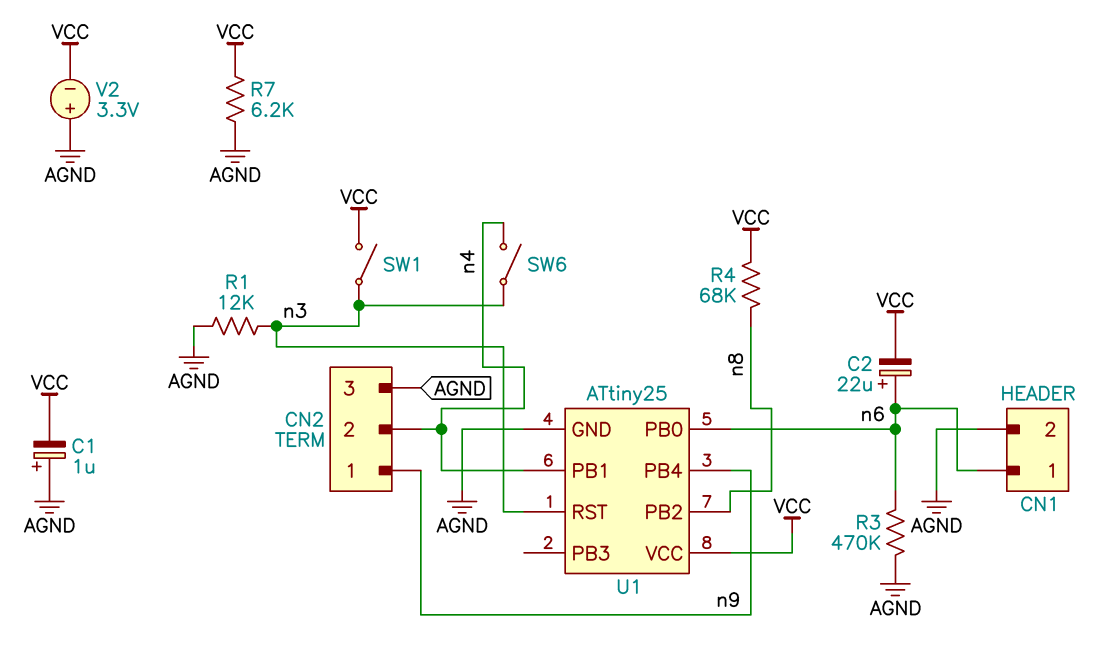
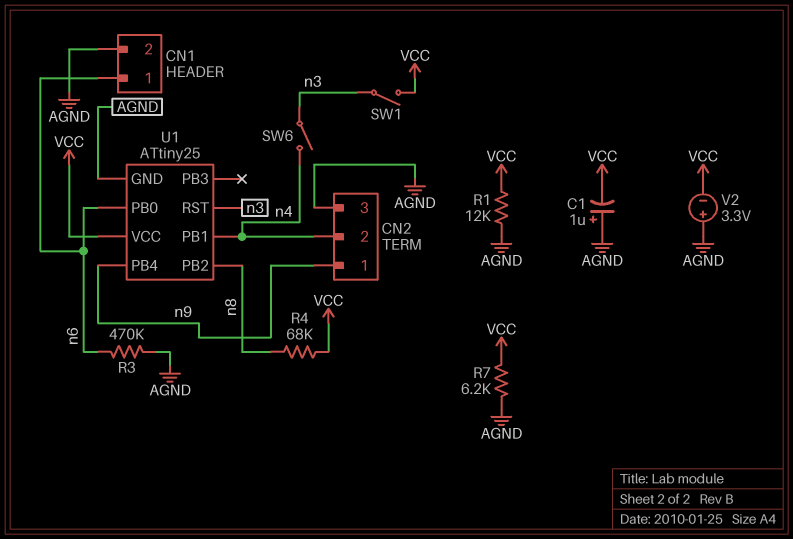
C2: 22uF (plus n6, minus VCC) -> none
R1: 12k (AGND, n3) -> 12k (AGND, VCC)

